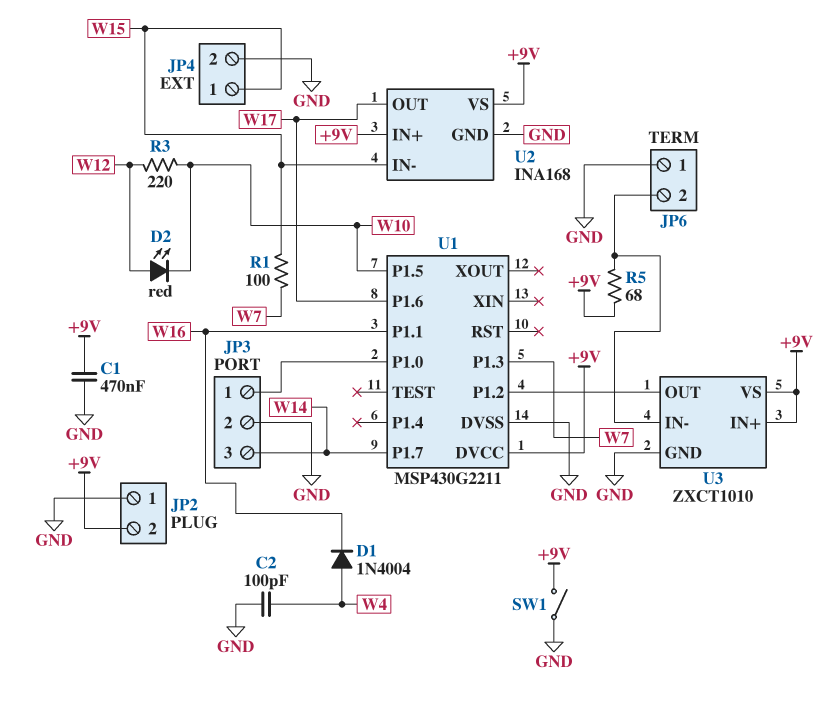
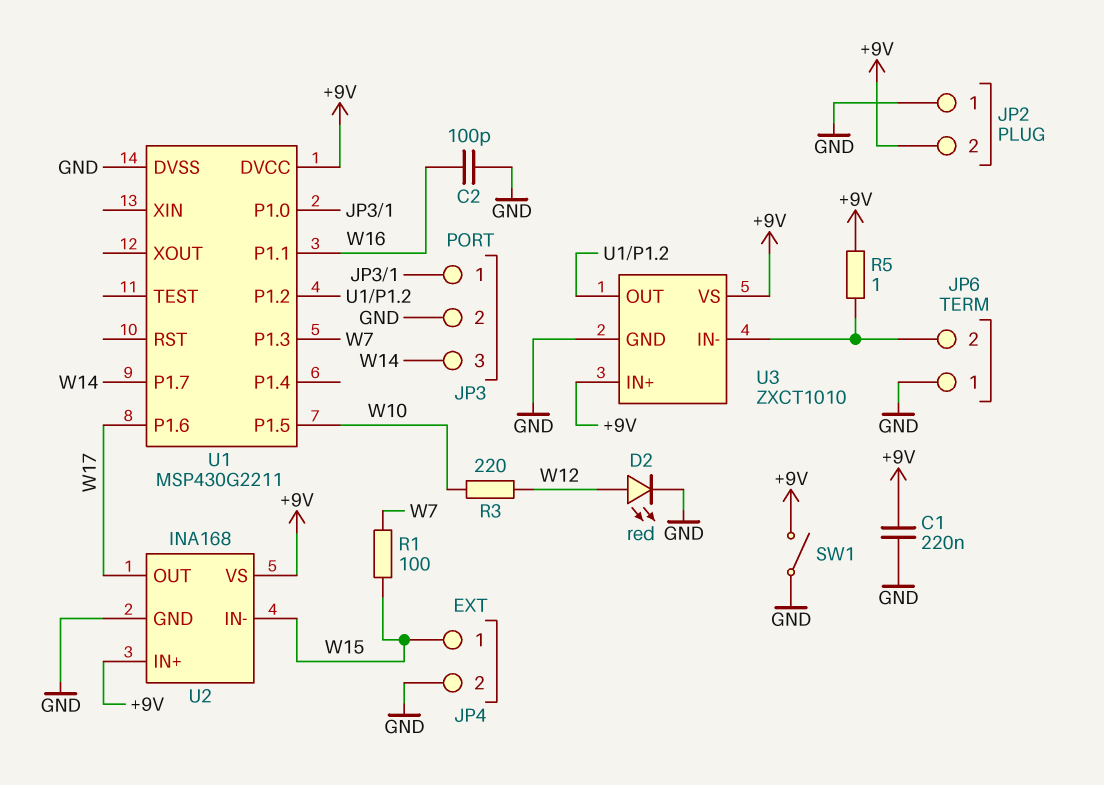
C1: 470nF (+9V, GND) -> 220nF (+9V, GND)
C2: 100pF (GND, W4) -> 100pF (GND, W16)
D1: diode 1N4004 (A W4, K W16) -> none
D2: LED red (A W12, K W10) -> LED red (A W12, K GND)
R5: 68 (+9V, JP6/2) -> 1 (+9V, JP6/2)

